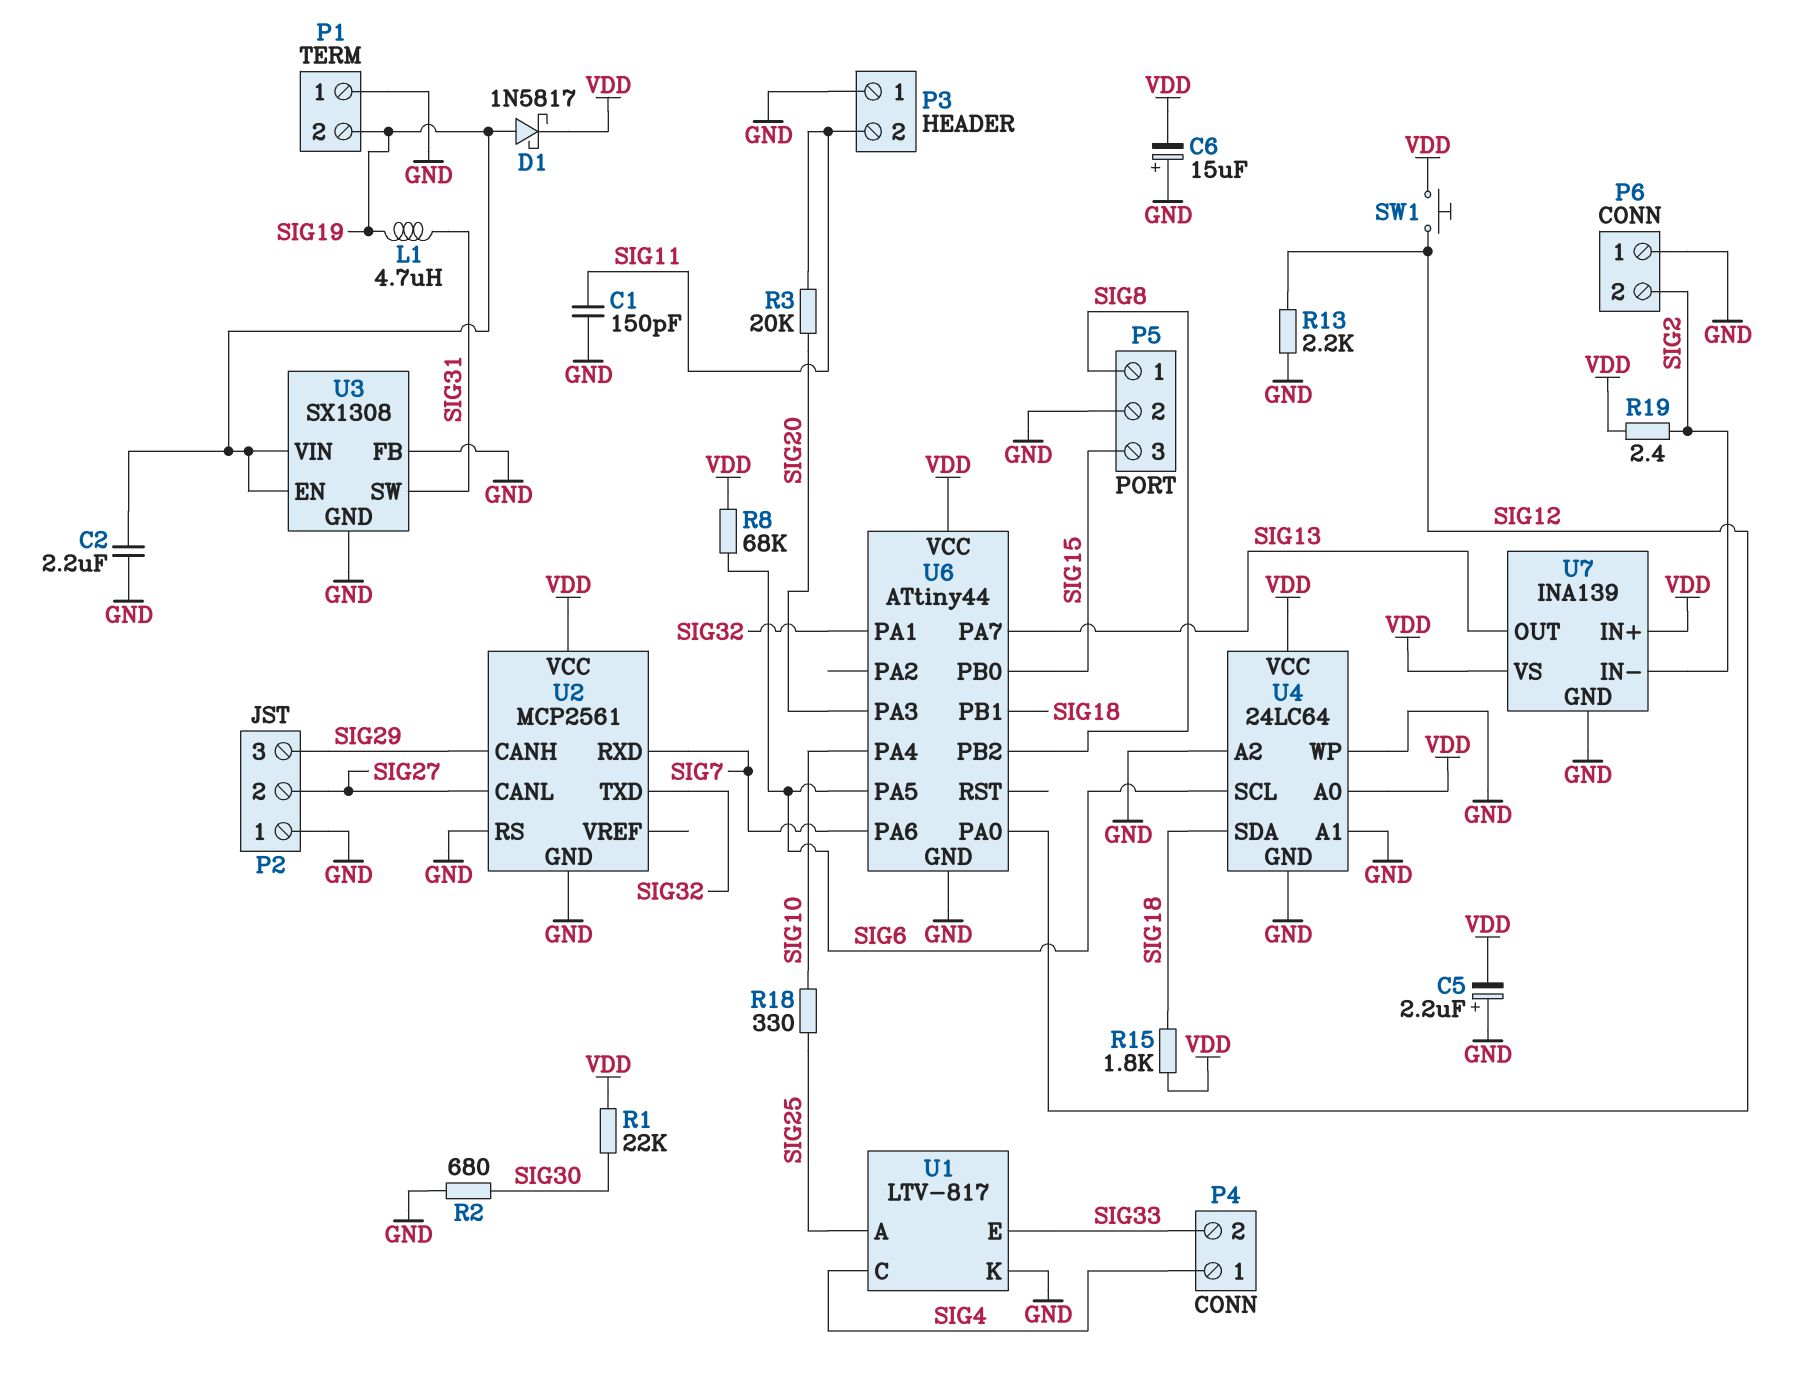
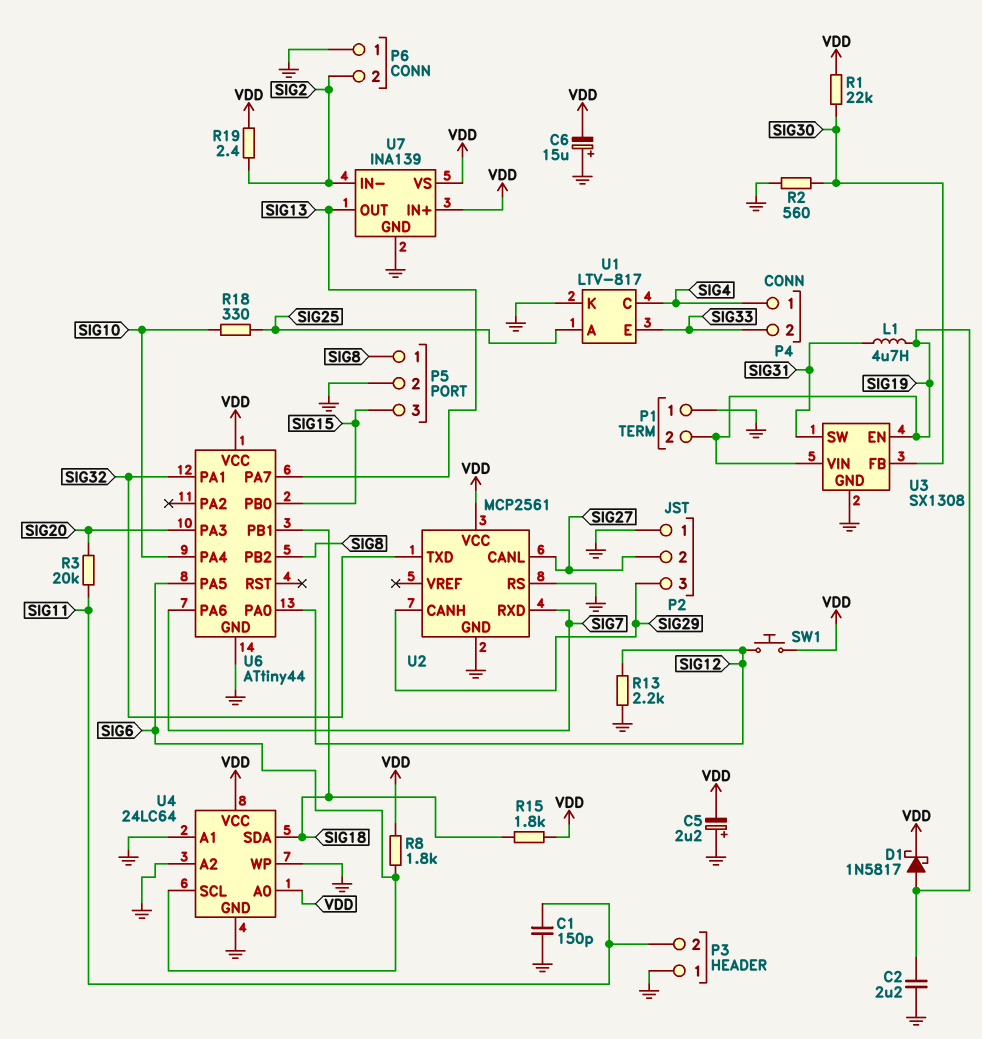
R2: 680 (GND, SIG30) -> 560 (GND, SIG30)
R8: 68k (SIG6, VDD) -> 1.8k (SIG6, VDD)
U3 pin FB: GND -> SIG30

